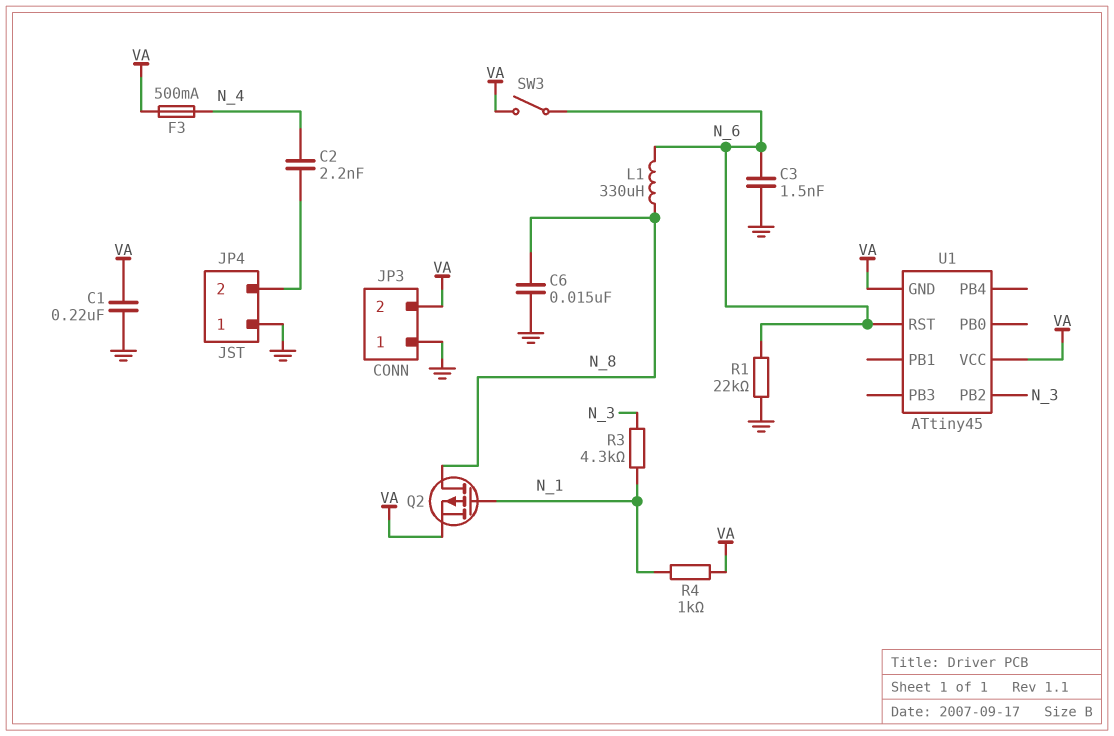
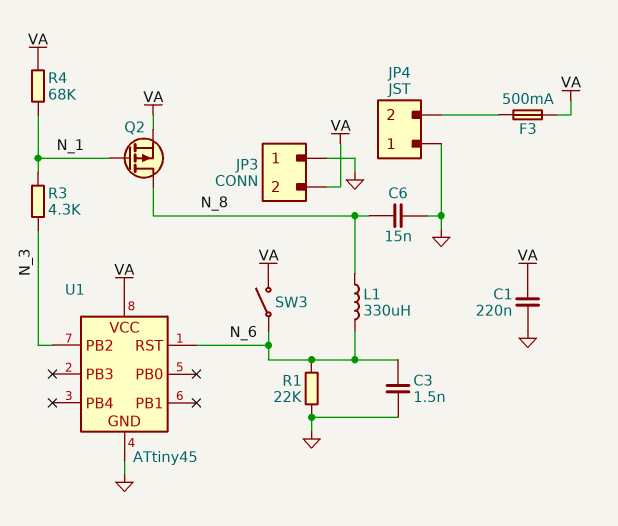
C2: 2.2nF (JP4/2, N_4) -> none
F3: 500mA (N_4, VA) -> 500mA (JP4/2, VA)
R4: 1k (N_1, VA) -> 68k (N_1, VA)
U1 pin GND: VA -> GND

